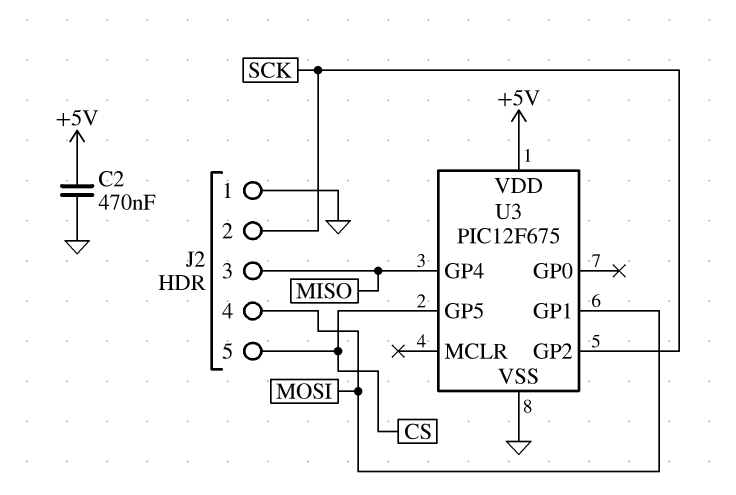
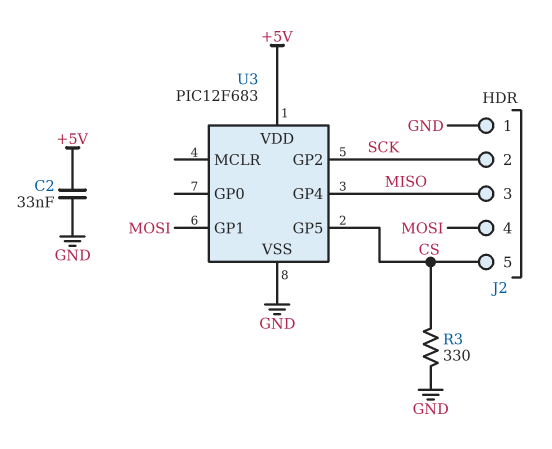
C2: 470nF (+5V, GND) -> 33nF (+5V, GND)
R3: none -> 330 (CS, GND)
U3: PIC12F675 -> PIC12F683

